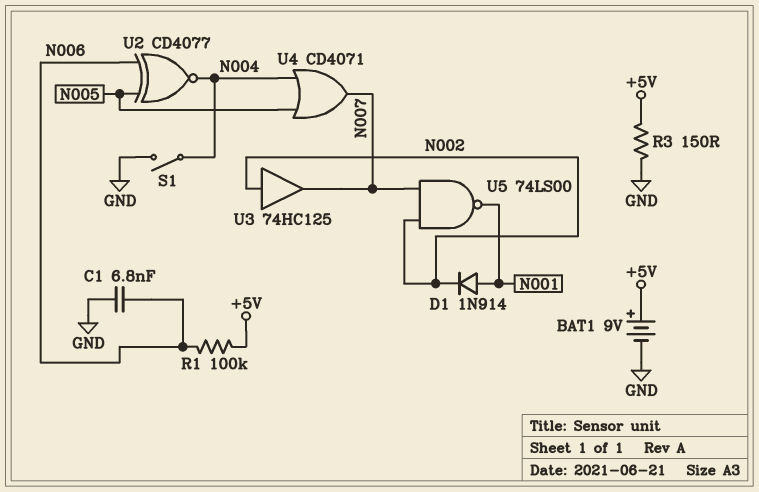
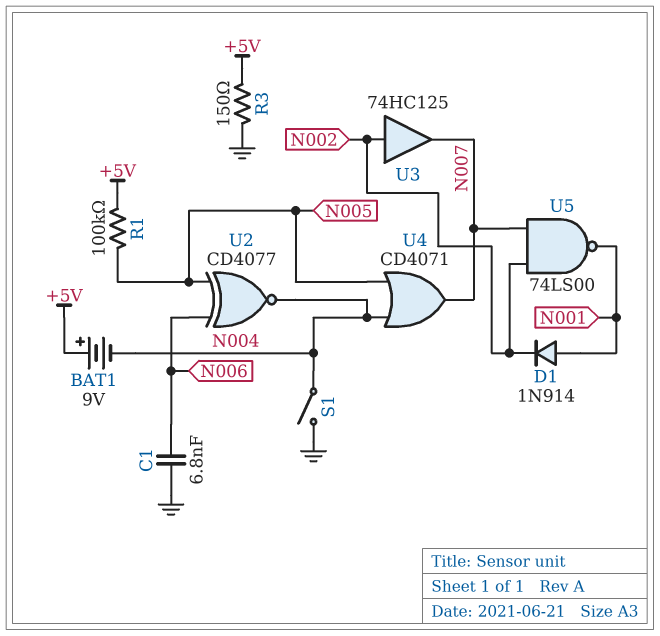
BAT1: 9V (plus +5V, minus GND) -> 9V (plus +5V, minus N004)
R1: 100k (+5V, N006) -> 100k (+5V, N005)

